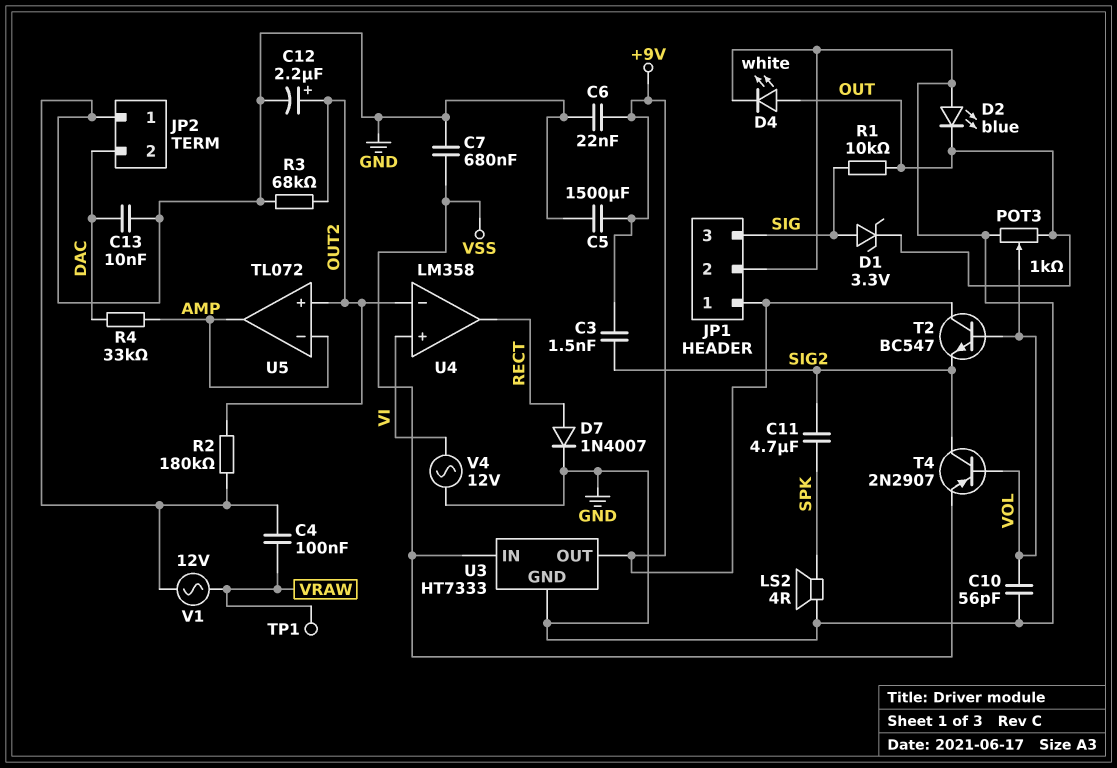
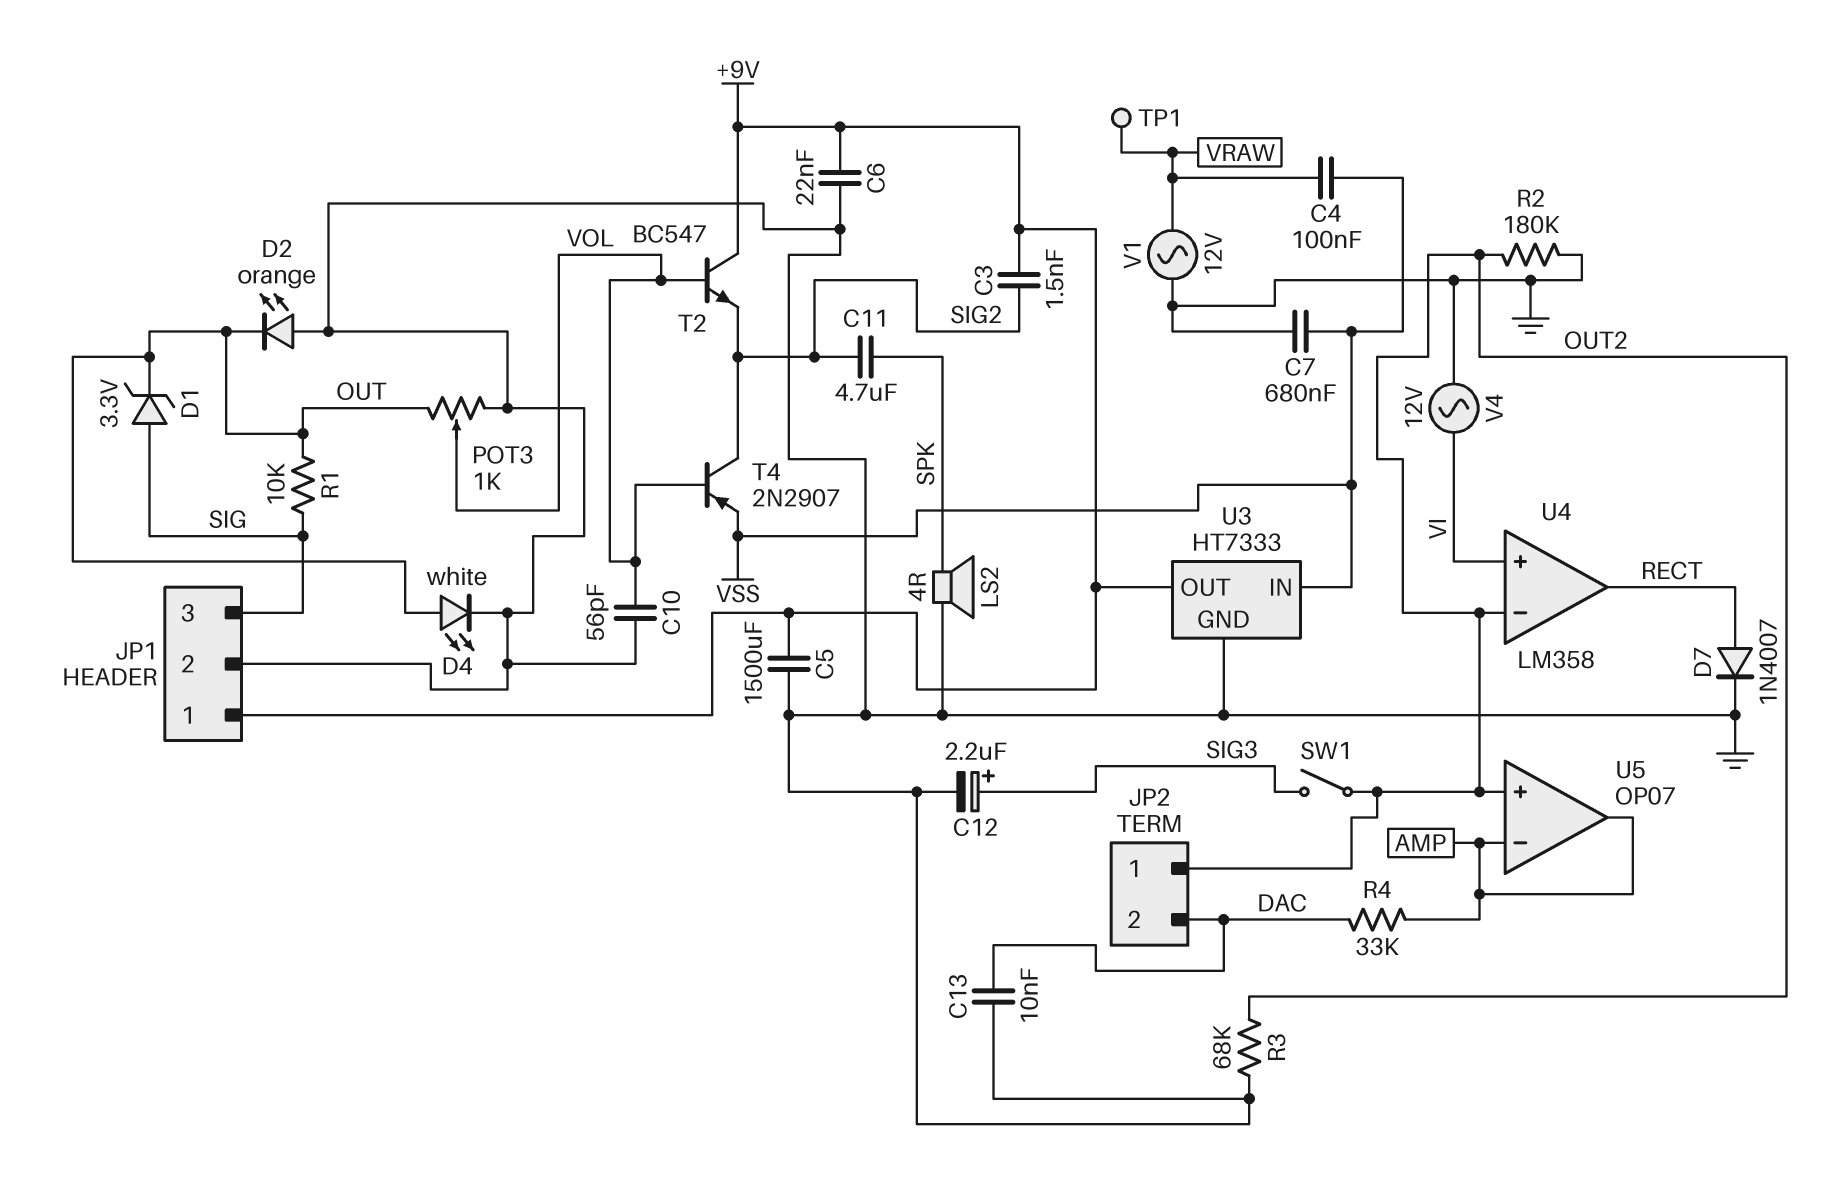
C4: 100nF (GND, VRAW) -> 100nF (VRAW, VSS)
C12: 2.2uF (plus OUT2, minus GND) -> 2.2uF (plus SIG3, minus GND)
D2: LED blue (A GND, K OUT) -> LED orange (A GND, K OUT)
JP2 pin 1: GND -> OUT2
SW1: none -> switch (OUT2, SIG3)
U5: TL072 -> OP07

